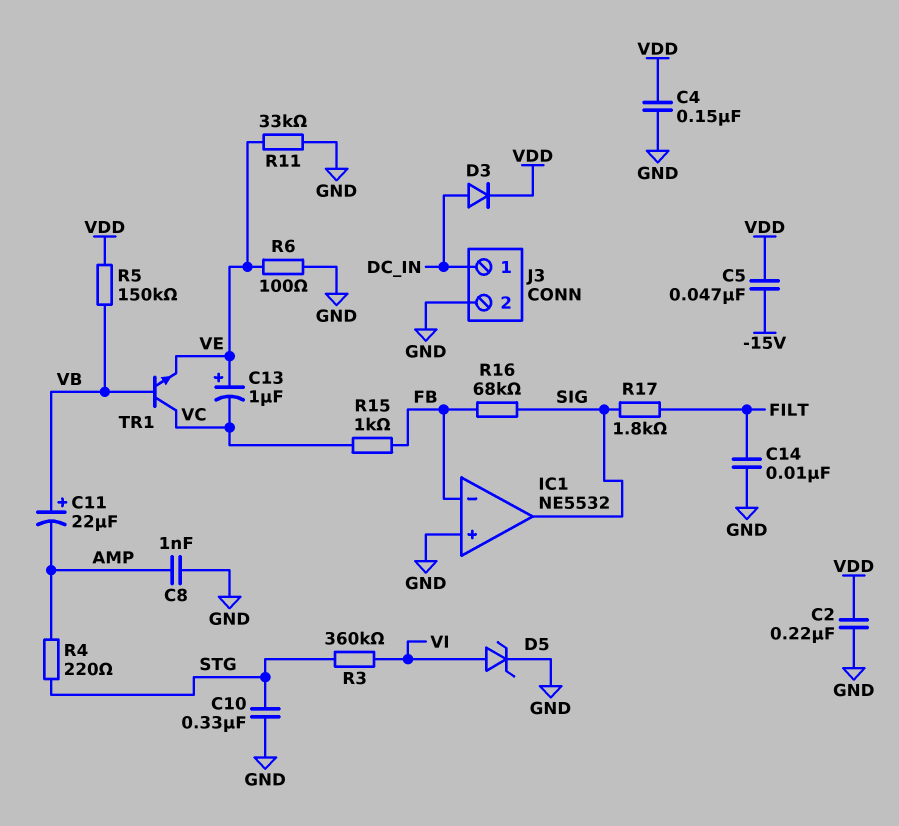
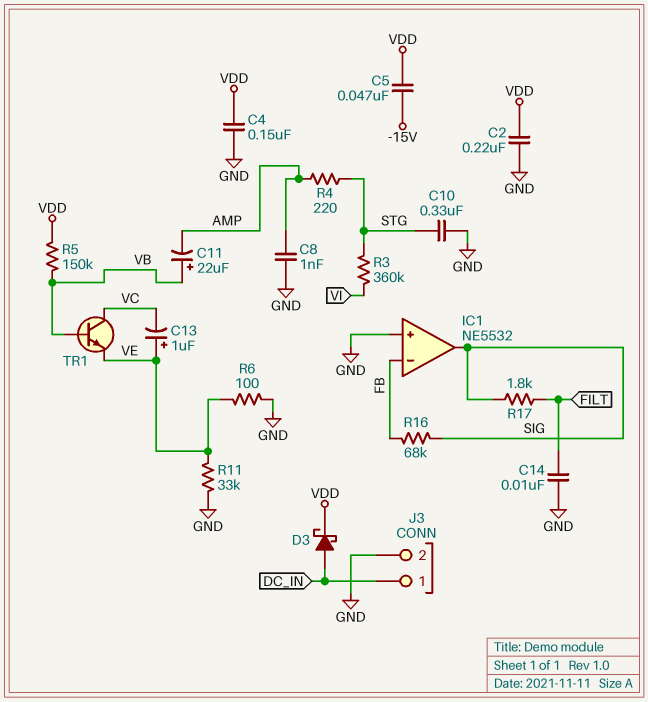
D3: diode (A DC_IN, K VDD) -> schottky (A DC_IN, K VDD)
D5: zener (A VI, K GND) -> none
R15: 1k (FB, VC) -> none

